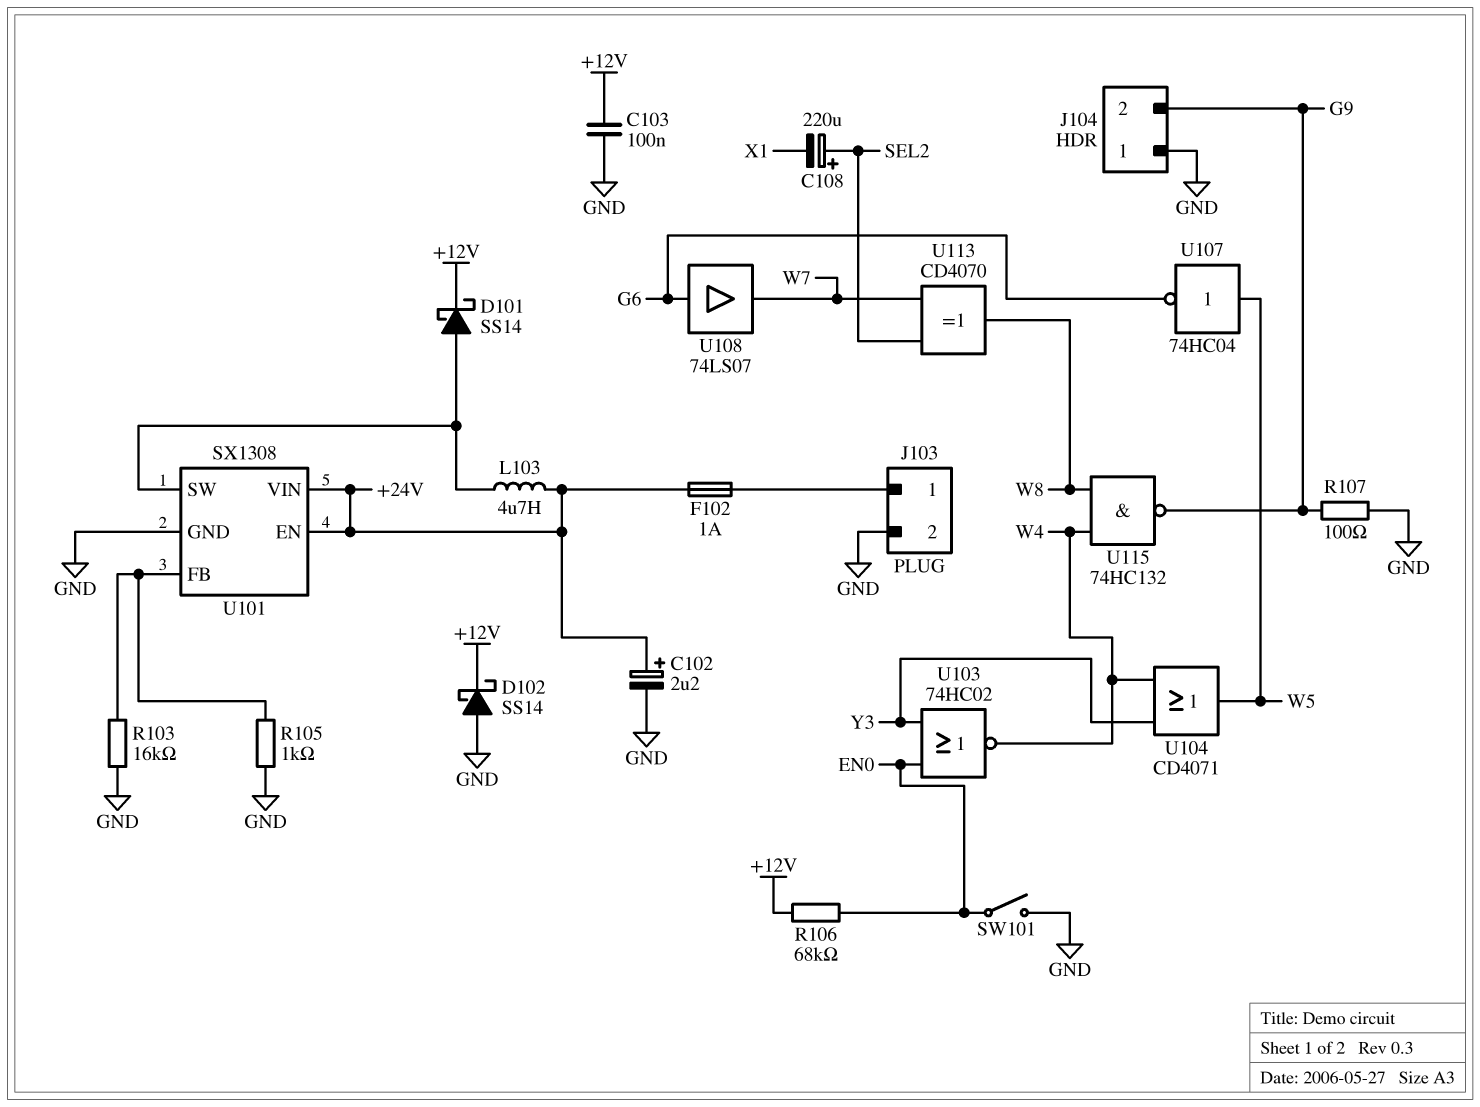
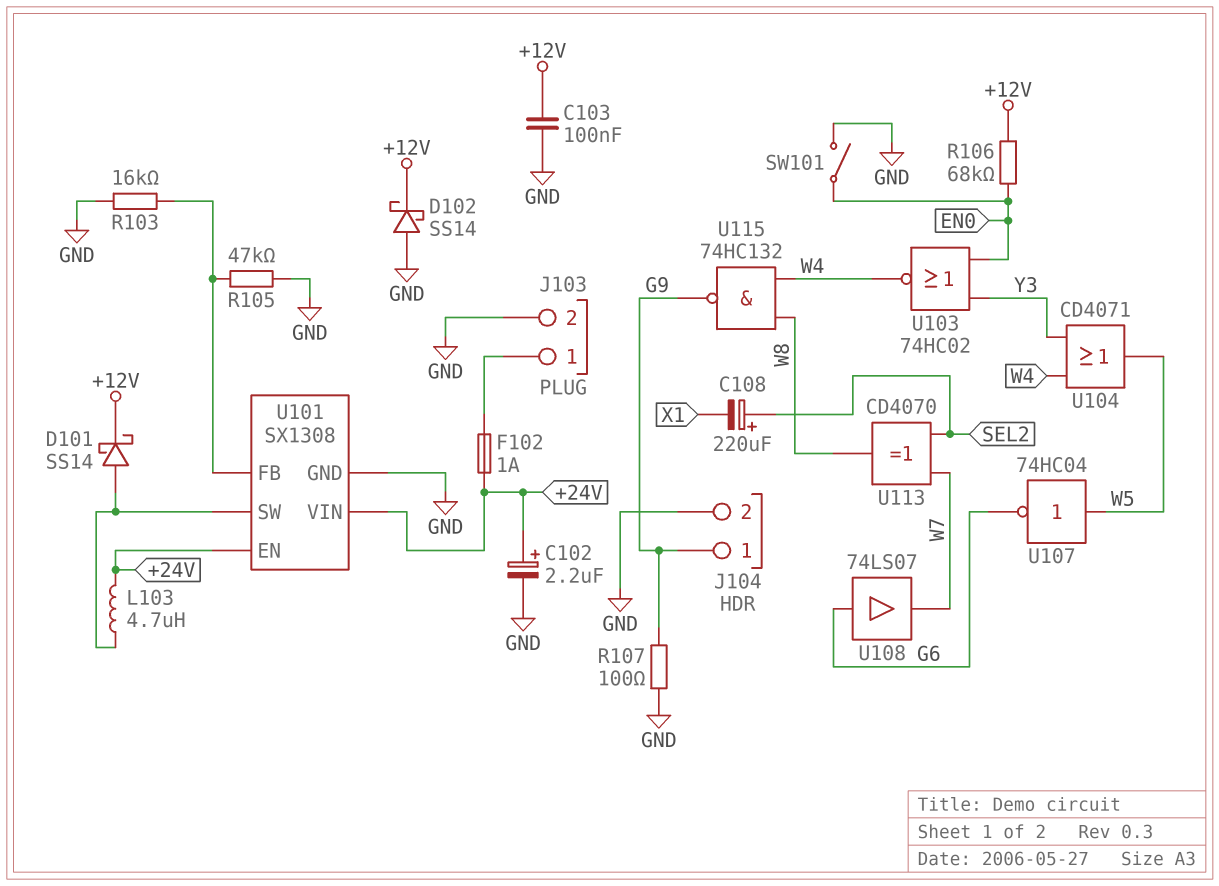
J104 pin 1: GND -> G9
J104 pin 2: G9 -> GND
R105: 1k (GND, U101/FB) -> 47k (GND, U101/FB)

